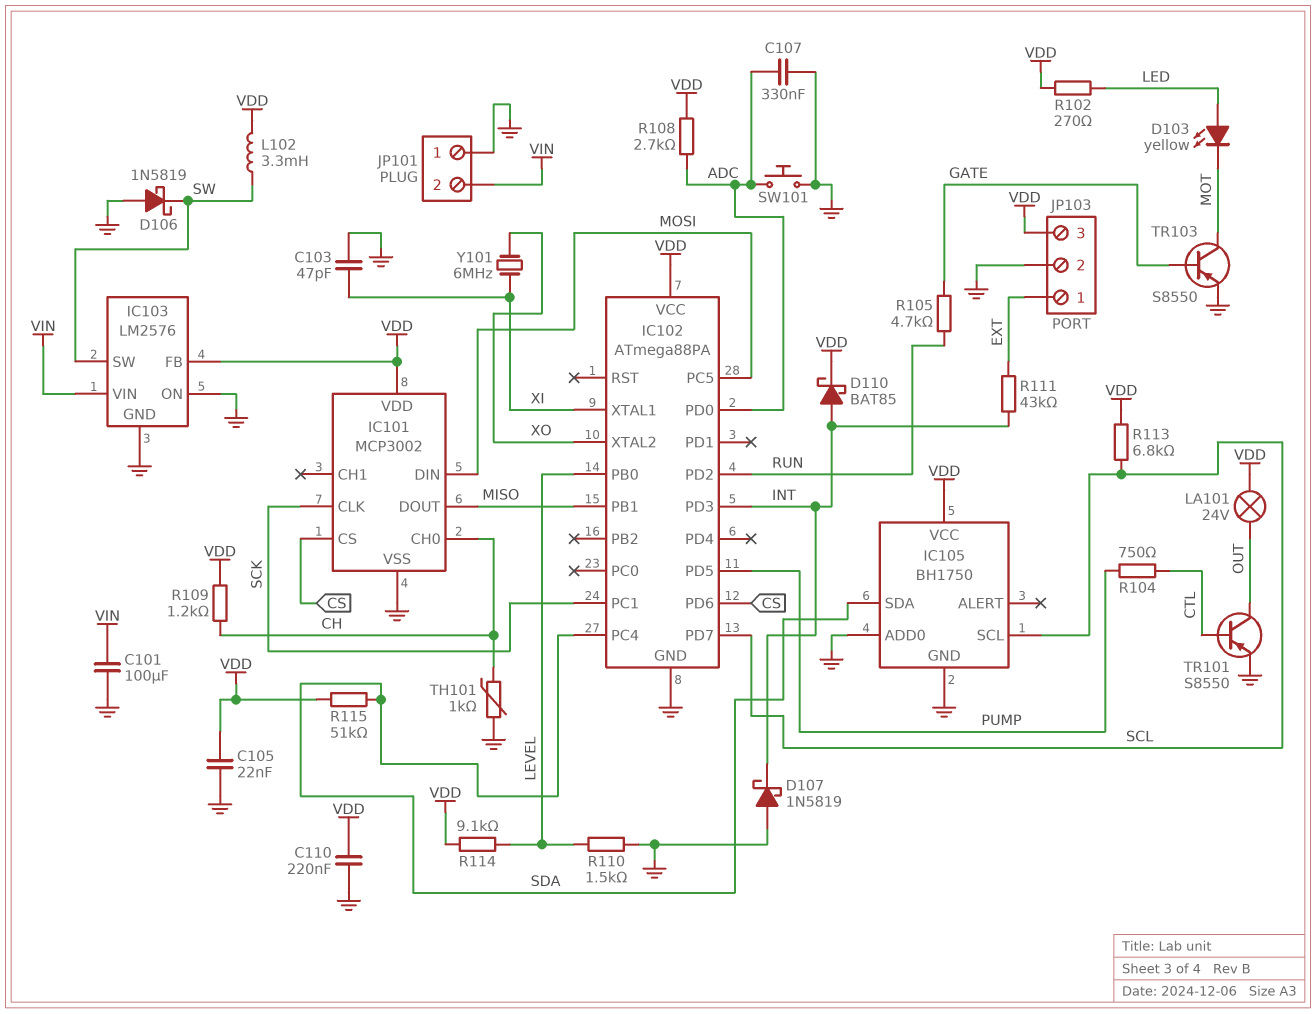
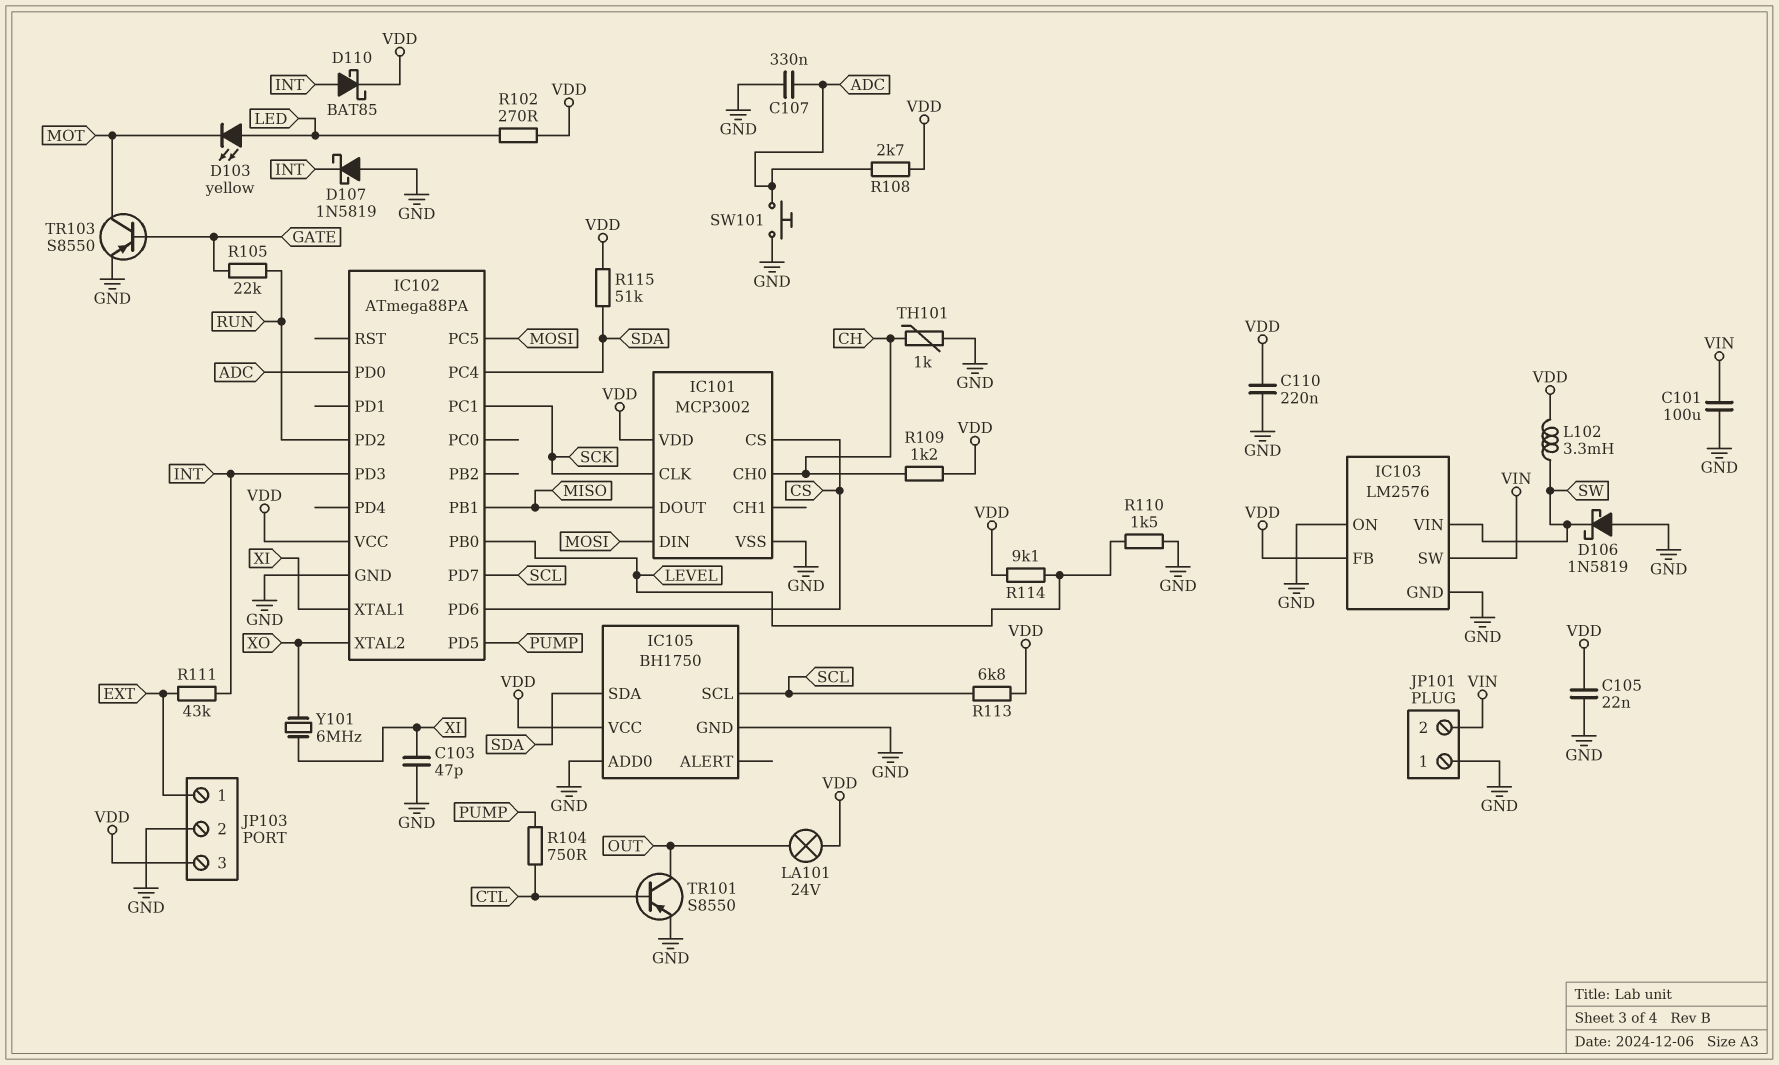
IC103 pin SW: SW -> VIN
IC103 pin VIN: VIN -> SW
R105: 4.7k (GATE, RUN) -> 22k (GATE, RUN)

